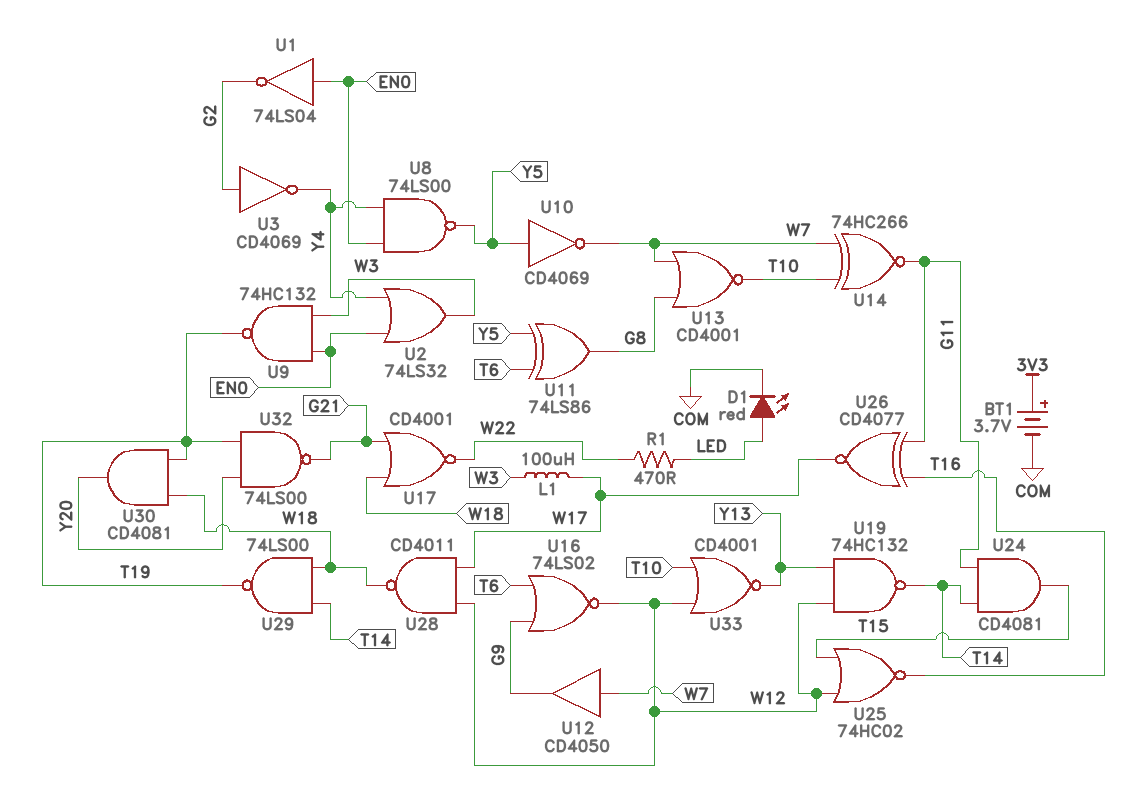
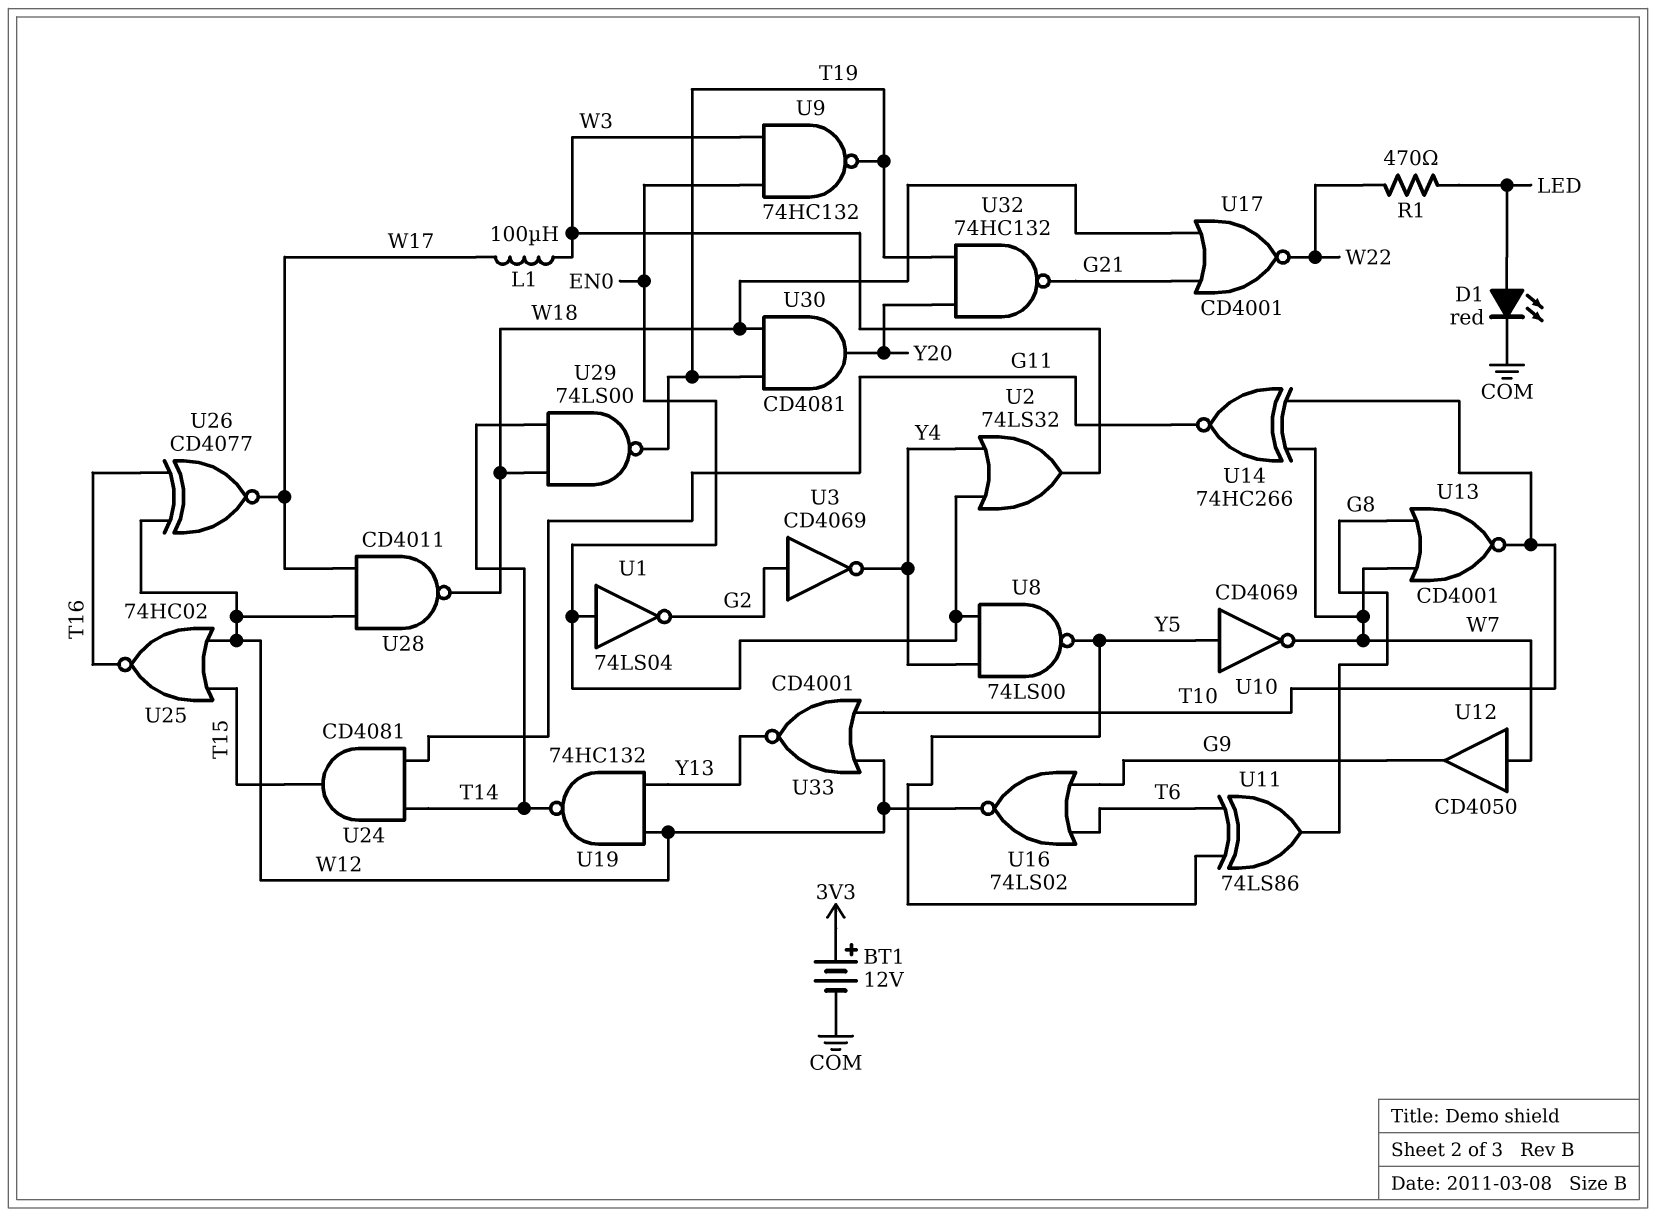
BT1: 3.7V (plus 3V3, minus COM) -> 12V (plus 3V3, minus COM)
U26: XNOR CD4077 (in G11, in T16, out W17) -> XNOR CD4077 (in T16, in W12, out W17)
U32: NAND 74LS00 (in T19, in Y20, out G21) -> NAND 74HC132 (in T19, in Y20, out G21)

